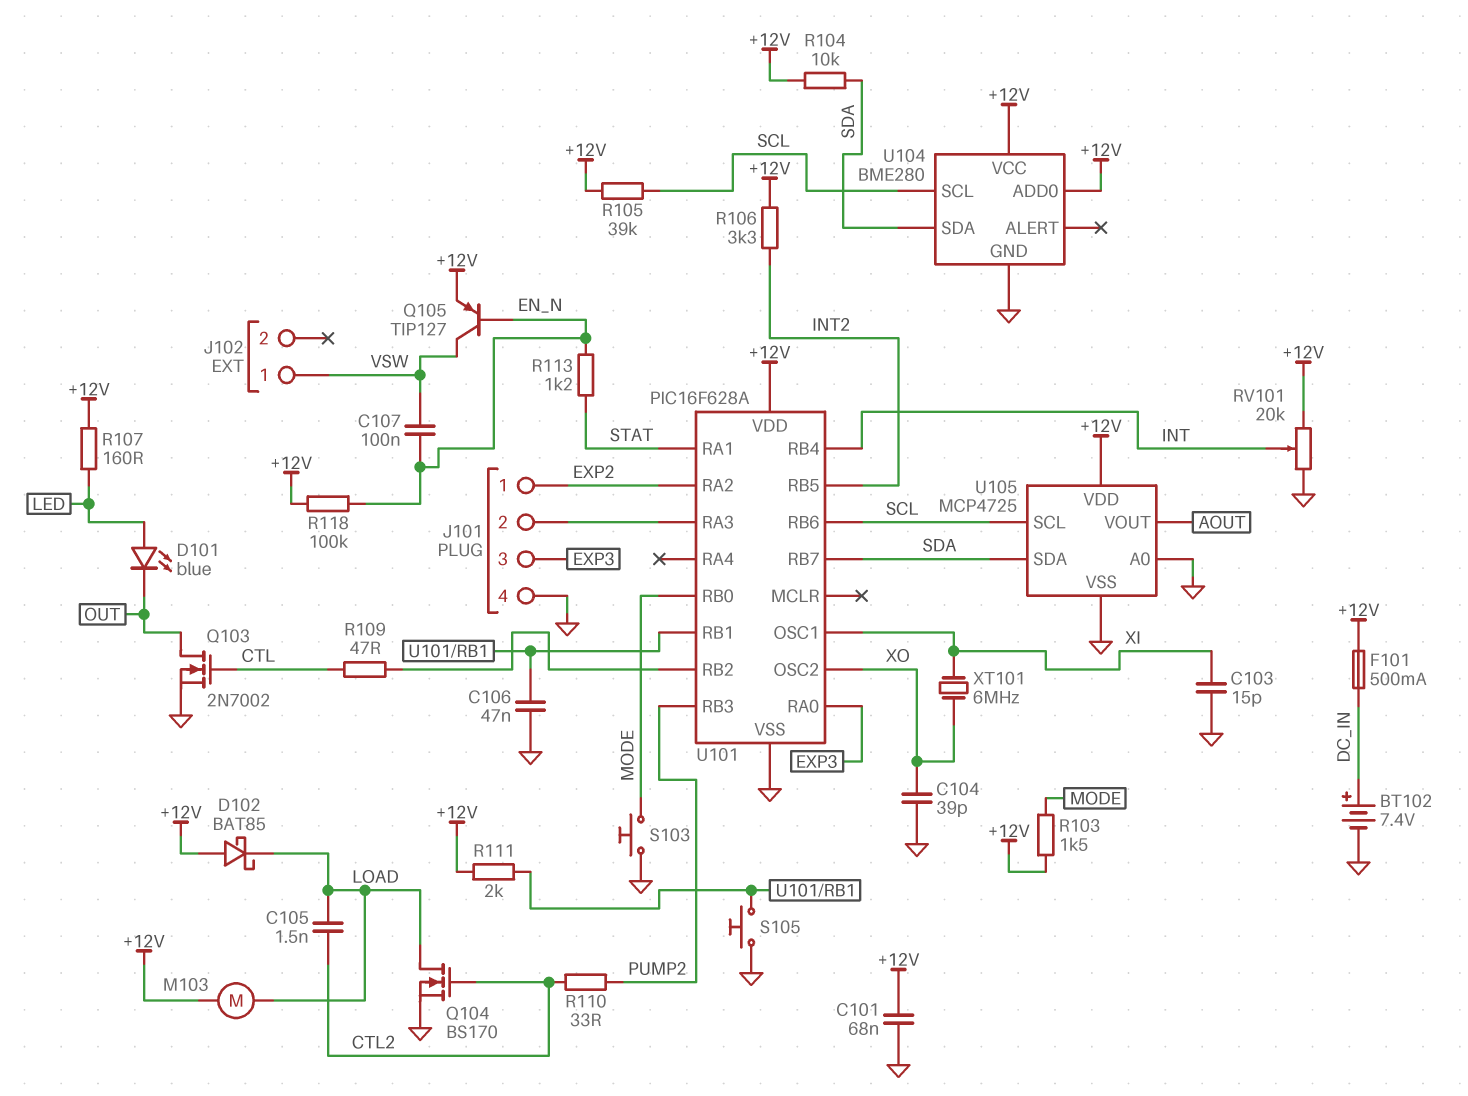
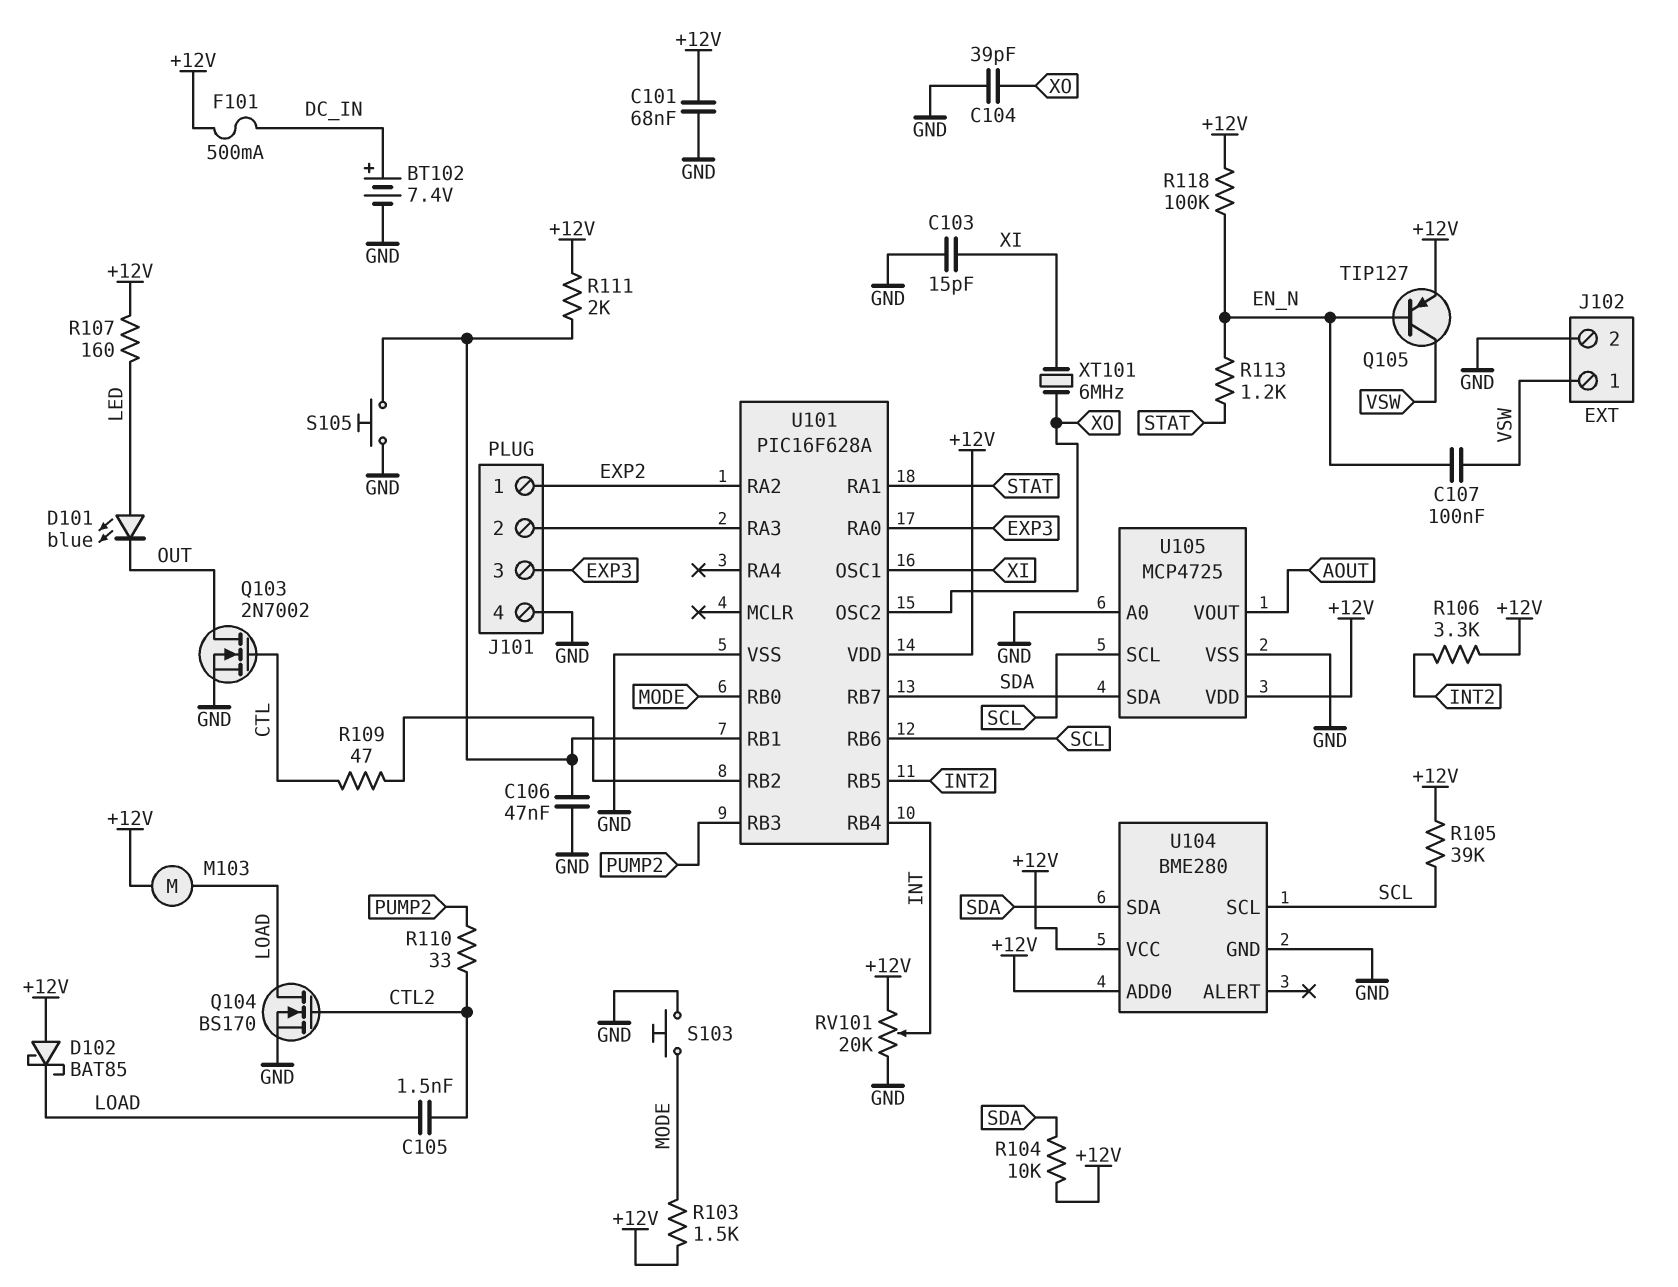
J102 pin 2: none -> GND

